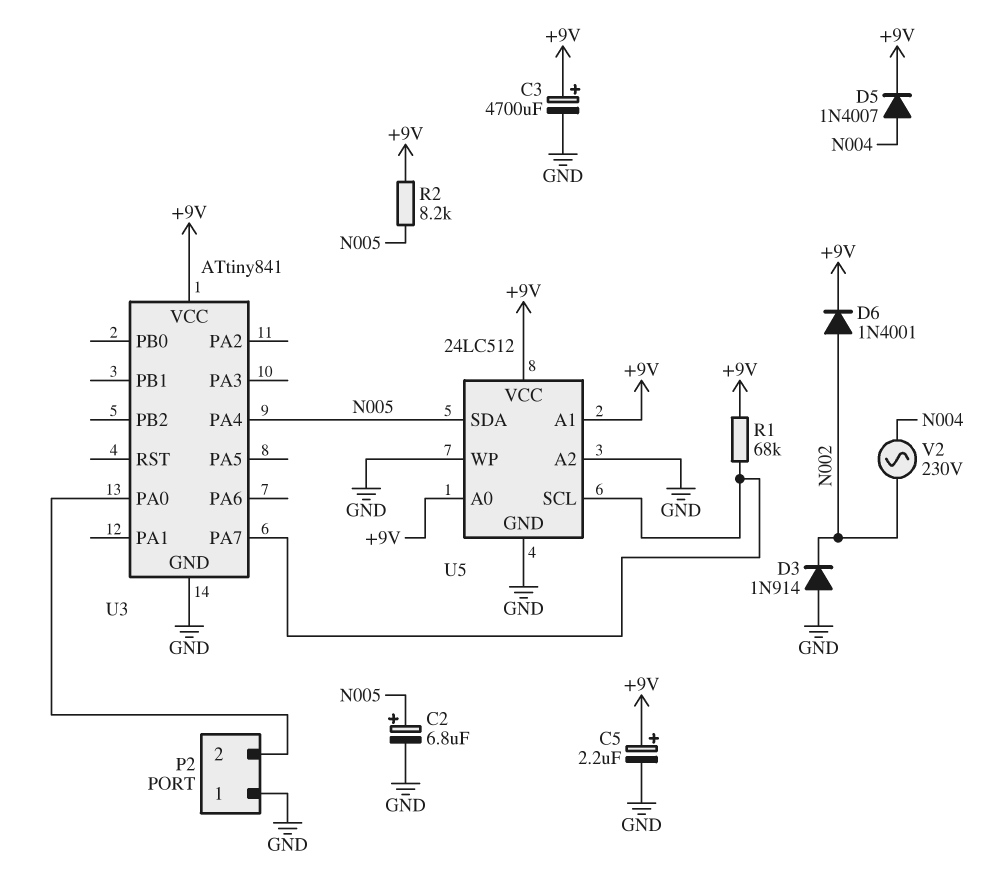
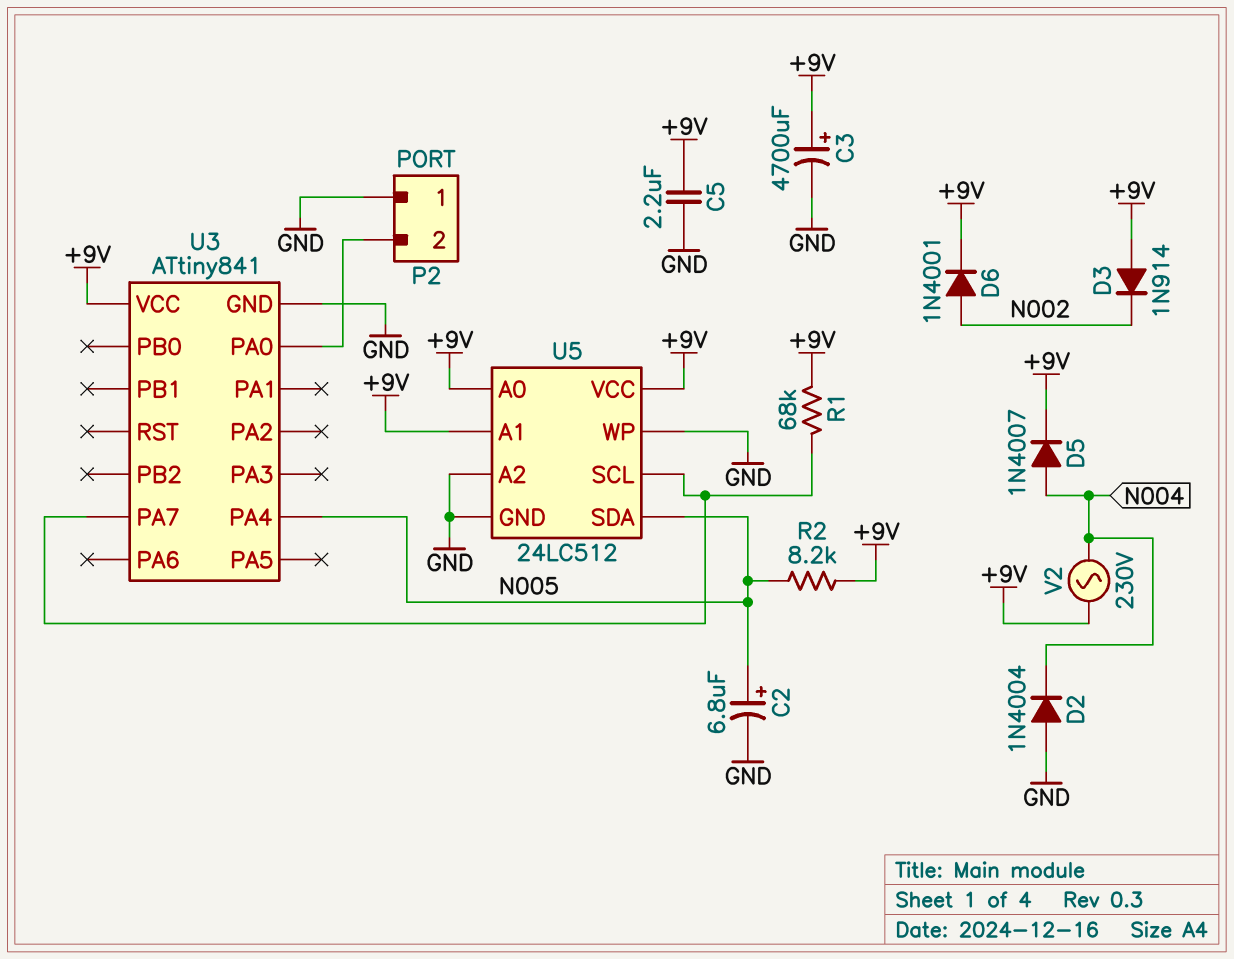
C5: 2.2uF (plus +9V, minus GND) -> 2.2uF (+9V, GND)
D2: none -> diode 1N4004 (A GND, K N004)
D3: diode 1N914 (A GND, K N002) -> diode 1N914 (A +9V, K N002)
V2: AC 230V (N002, N004) -> AC 230V (+9V, N004)

